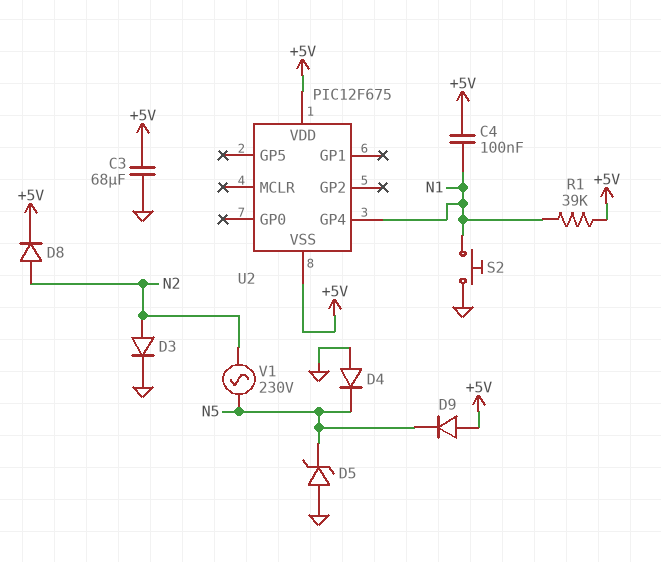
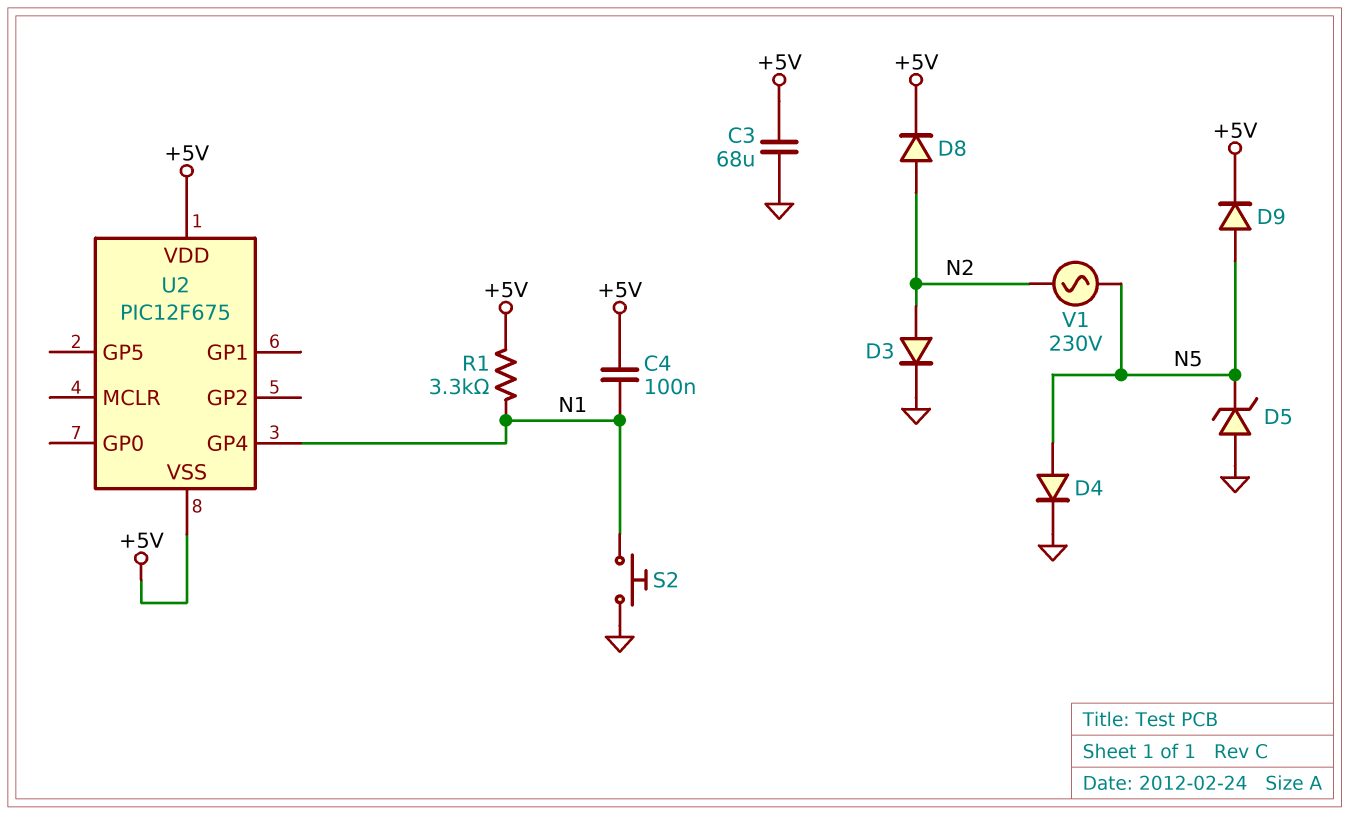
D4: diode (A GND, K N5) -> diode (A N5, K GND)
D9: diode (A +5V, K N5) -> diode (A N5, K +5V)
R1: 39k (+5V, N1) -> 3.3k (+5V, N1)

